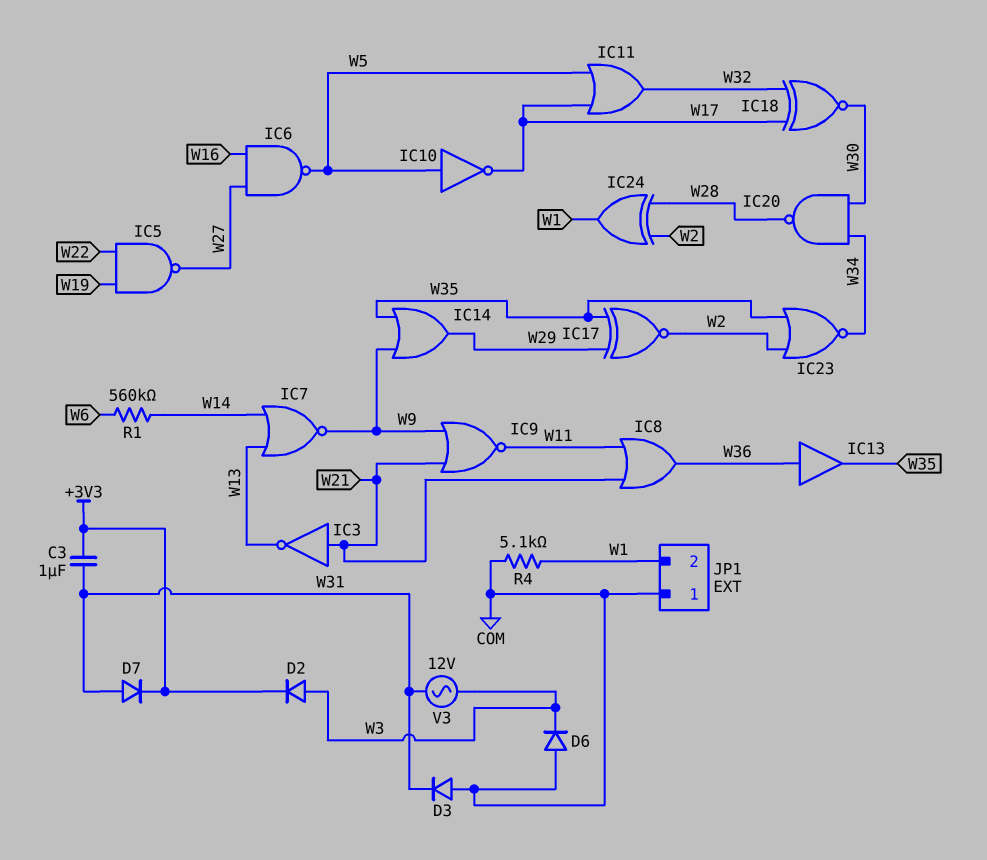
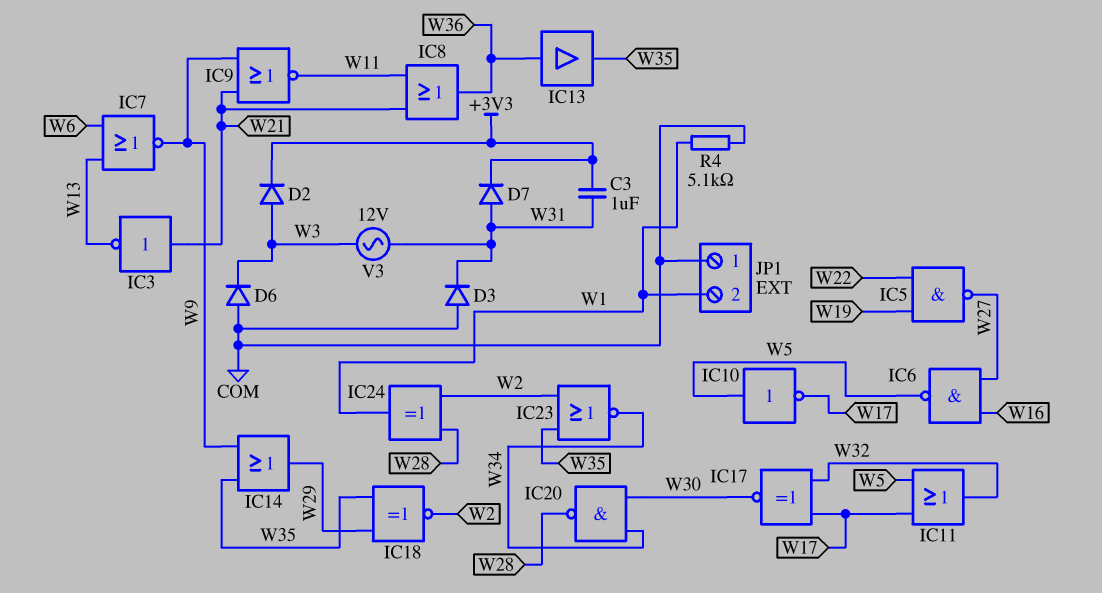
IC7: NOR (in W13, in W14, out W9) -> NOR (in W6, in W13, out W9)
IC17: XNOR (in W29, in W35, out W2) -> XNOR (in W17, in W32, out W30)
IC18: XNOR (in W17, in W32, out W30) -> XNOR (in W29, in W35, out W2)
R1: 560k (W6, W14) -> none

